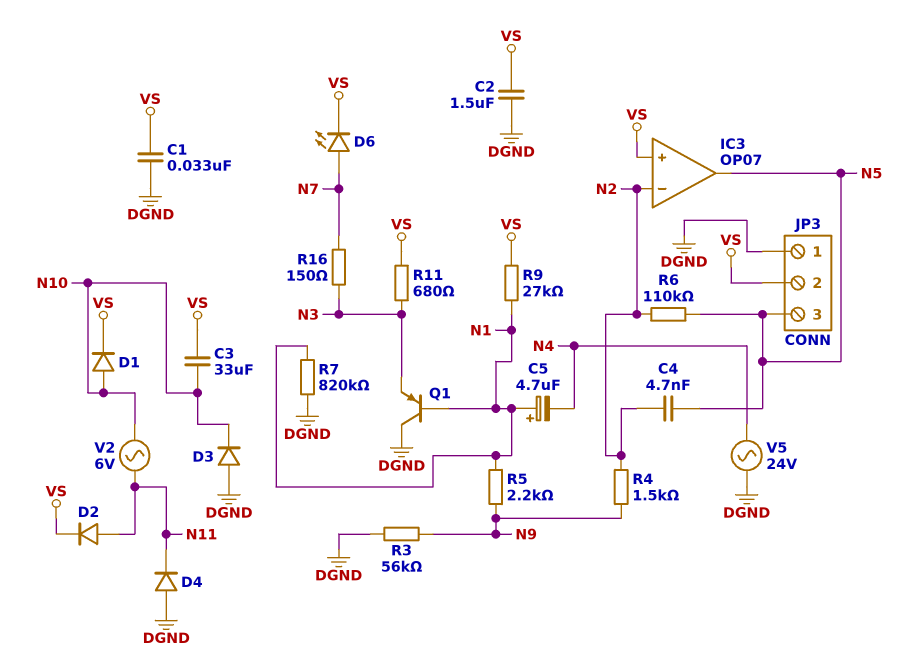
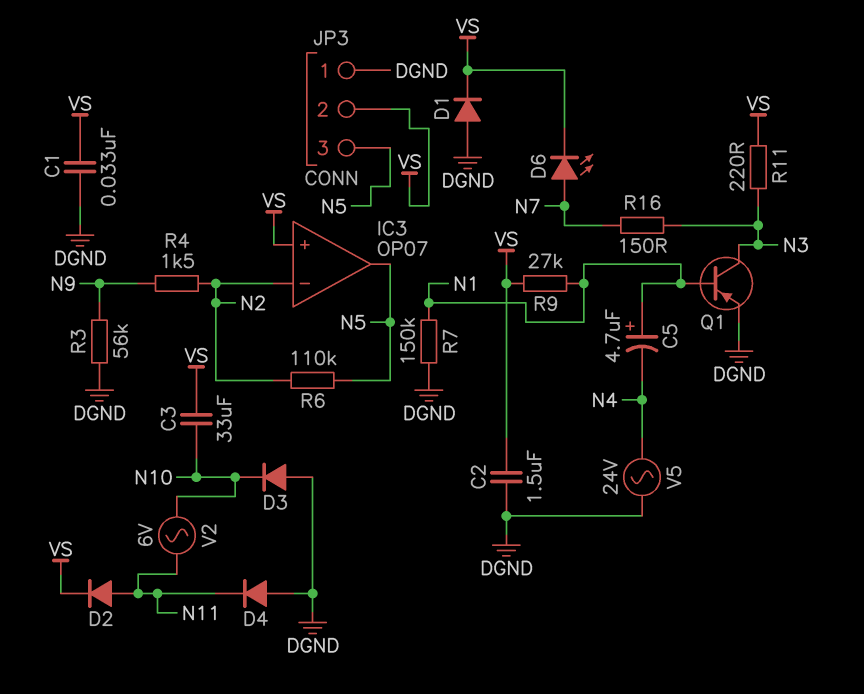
C4: 4.7nF (N2, N5) -> none
D1: diode (A N10, K VS) -> diode (A DGND, K VS)
Q1: PNP (B N1, C DGND, E N3) -> PNP (B N1, C N3, E DGND)
R5: 2.2k (N1, N9) -> none
R7: 820k (DGND, N1) -> 150k (DGND, N1)
R11: 680 (N3, VS) -> 220 (N3, VS)

